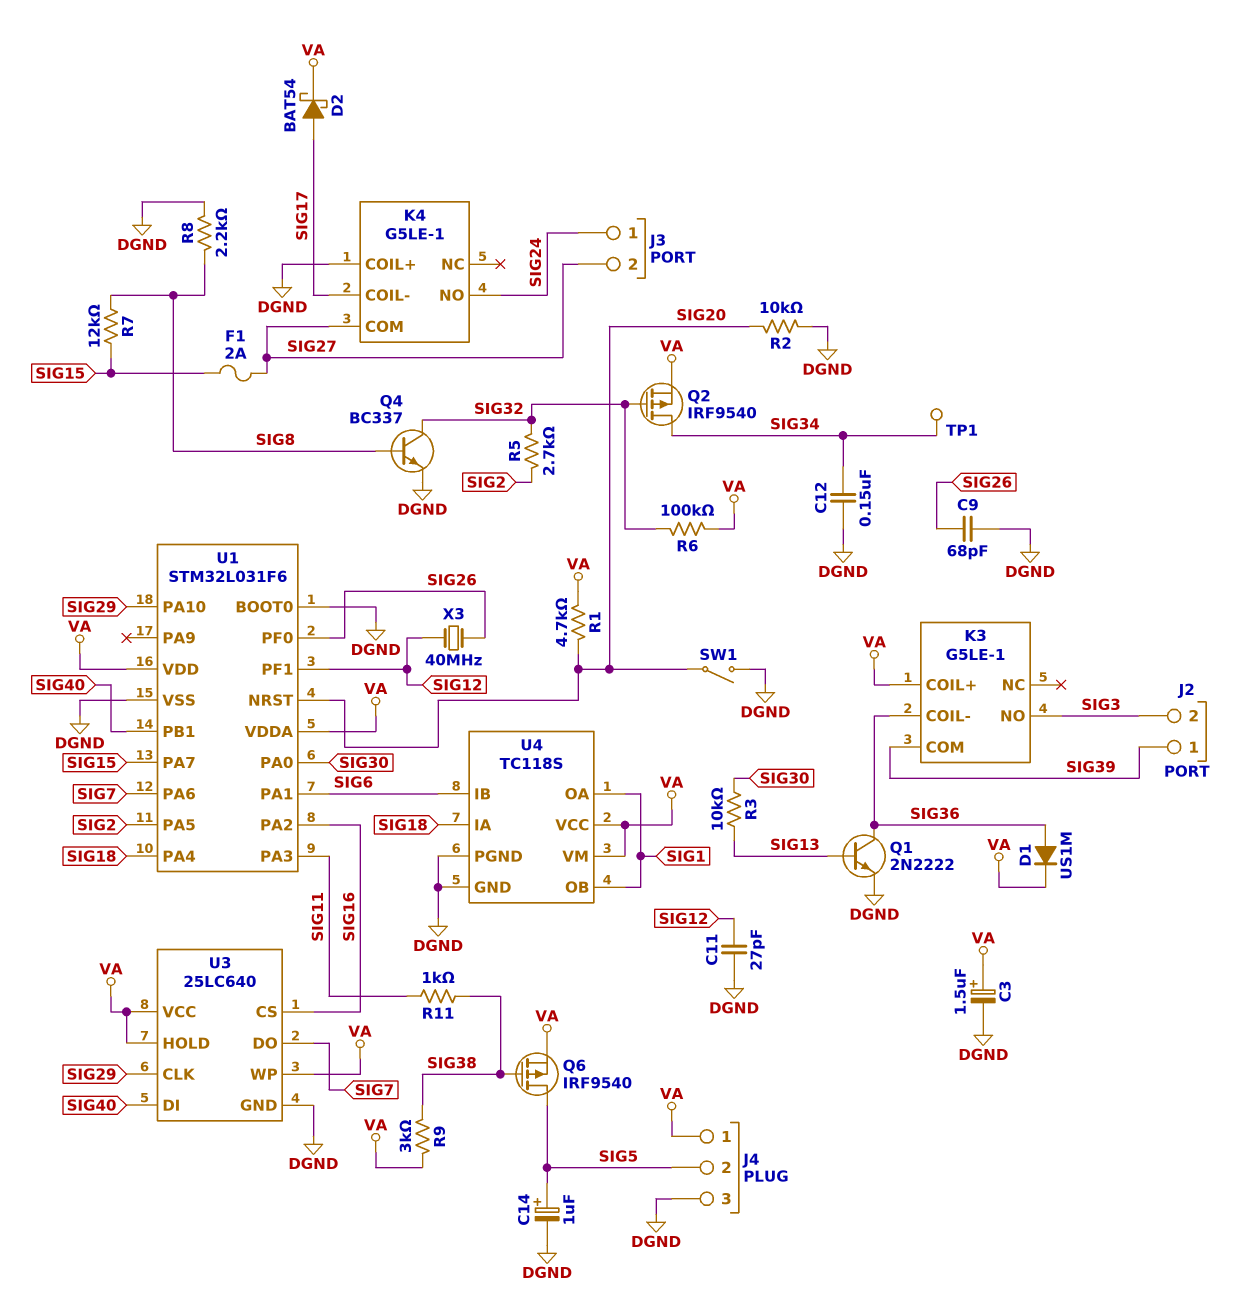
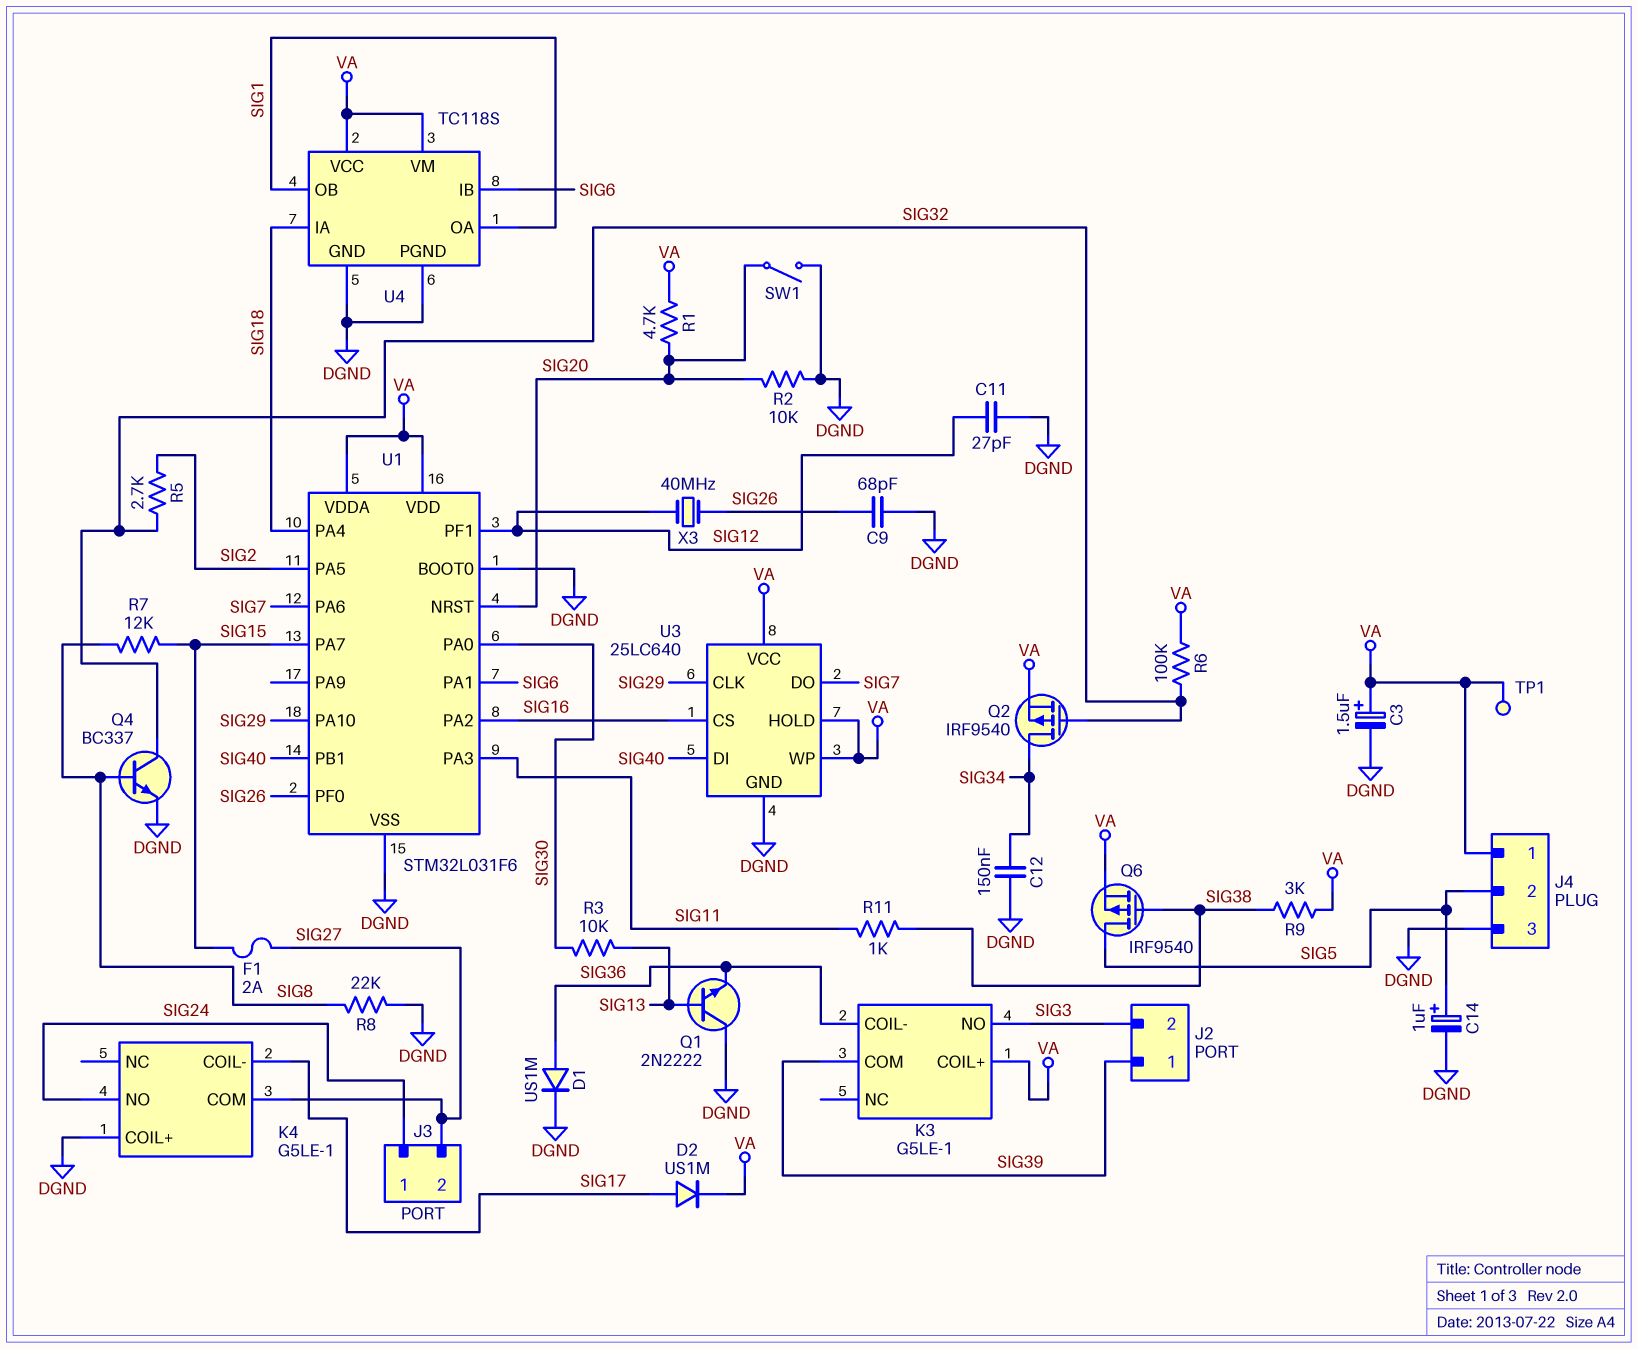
D1: diode US1M (A SIG36, K VA) -> diode US1M (A SIG36, K DGND)
D2: schottky BAT54 (A SIG17, K VA) -> diode US1M (A SIG17, K VA)
Q1: NPN 2N2222 (B SIG13, C SIG36, E DGND) -> NPN 2N2222 (B SIG13, C DGND, E SIG36)
R8: 2.2k (DGND, SIG8) -> 22k (DGND, SIG8)
TP1: test point (SIG34) -> test point (VA)

